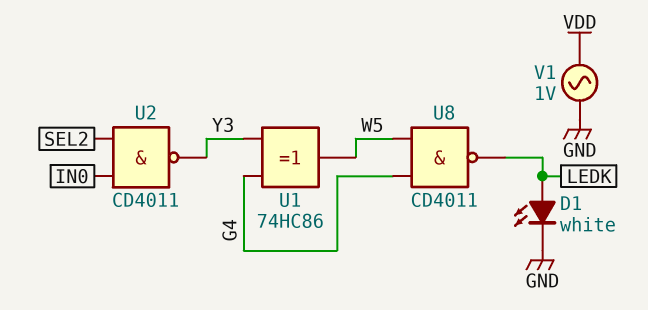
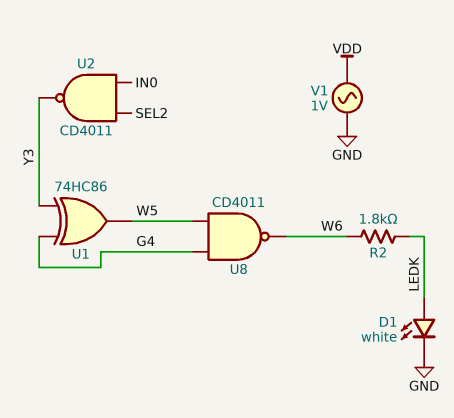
R2: none -> 1.8k (LEDK, W6)
U8: NAND CD4011 (in G4, in W5, out LEDK) -> NAND CD4011 (in G4, in W5, out W6)

